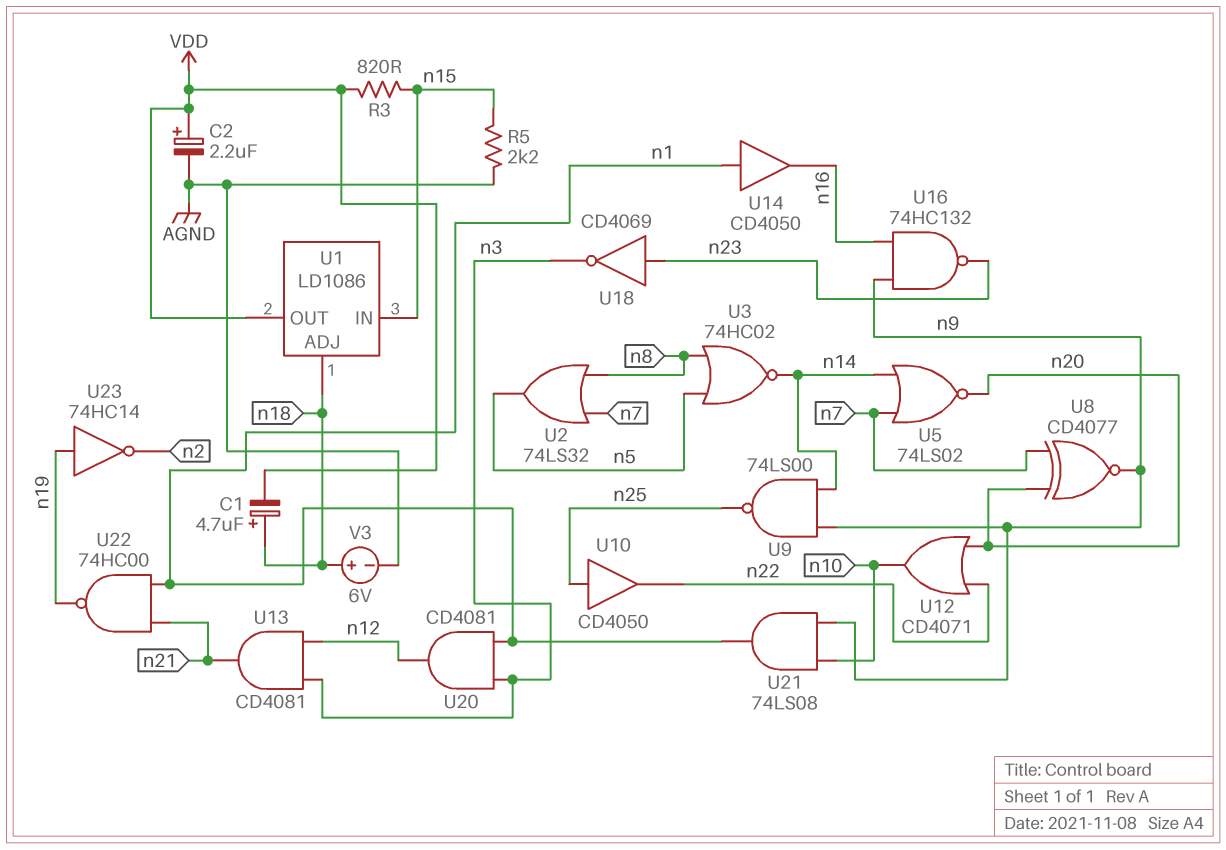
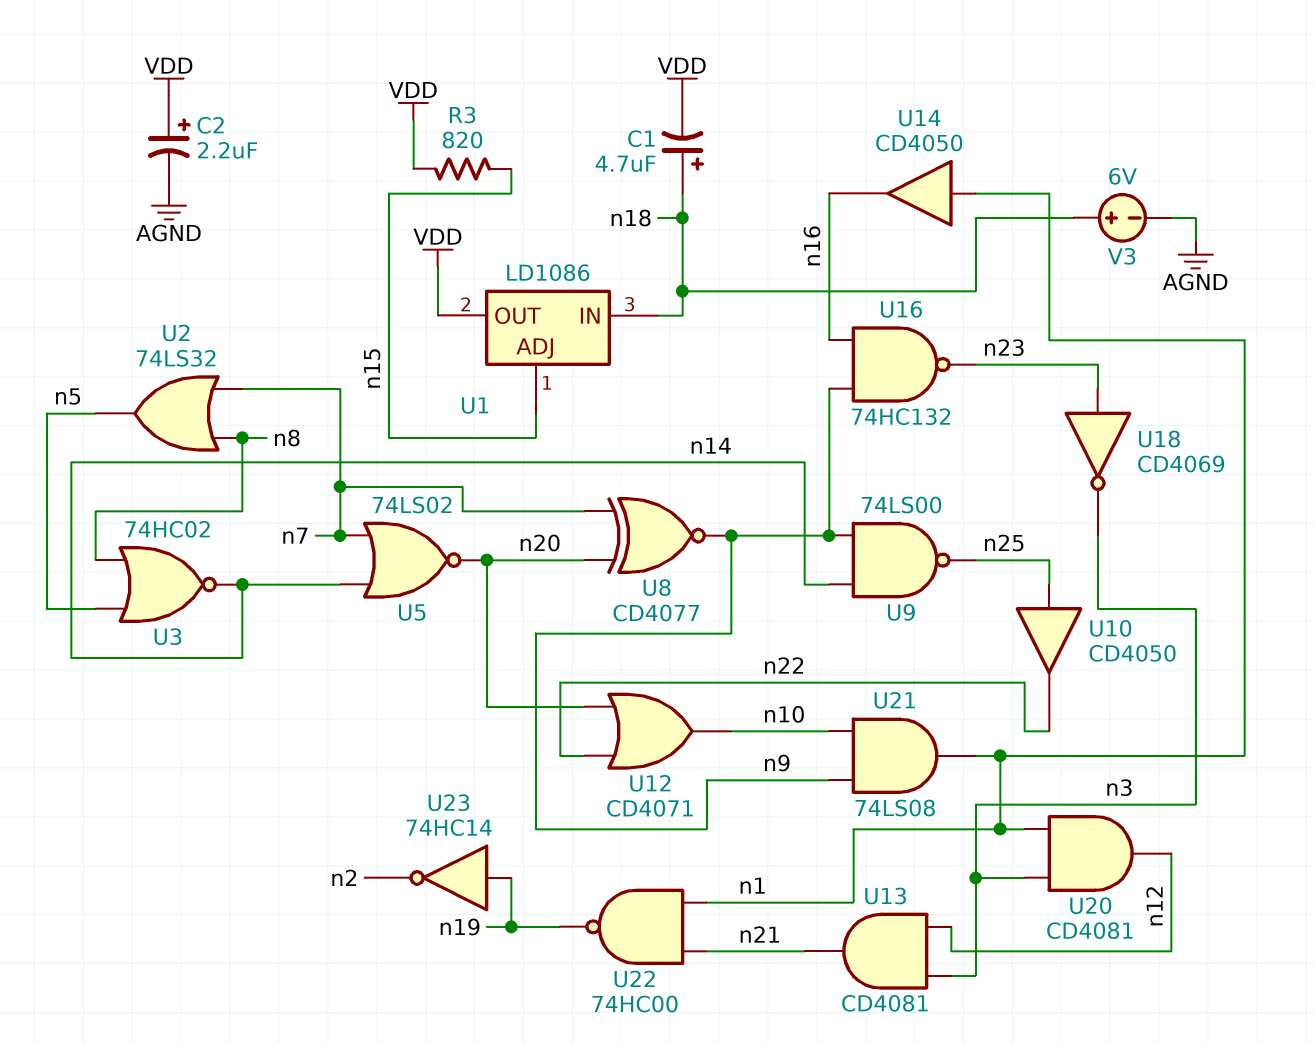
R5: 2.2k (AGND, n15) -> none
U1 pin ADJ: n18 -> n15
U1 pin IN: n15 -> n18

